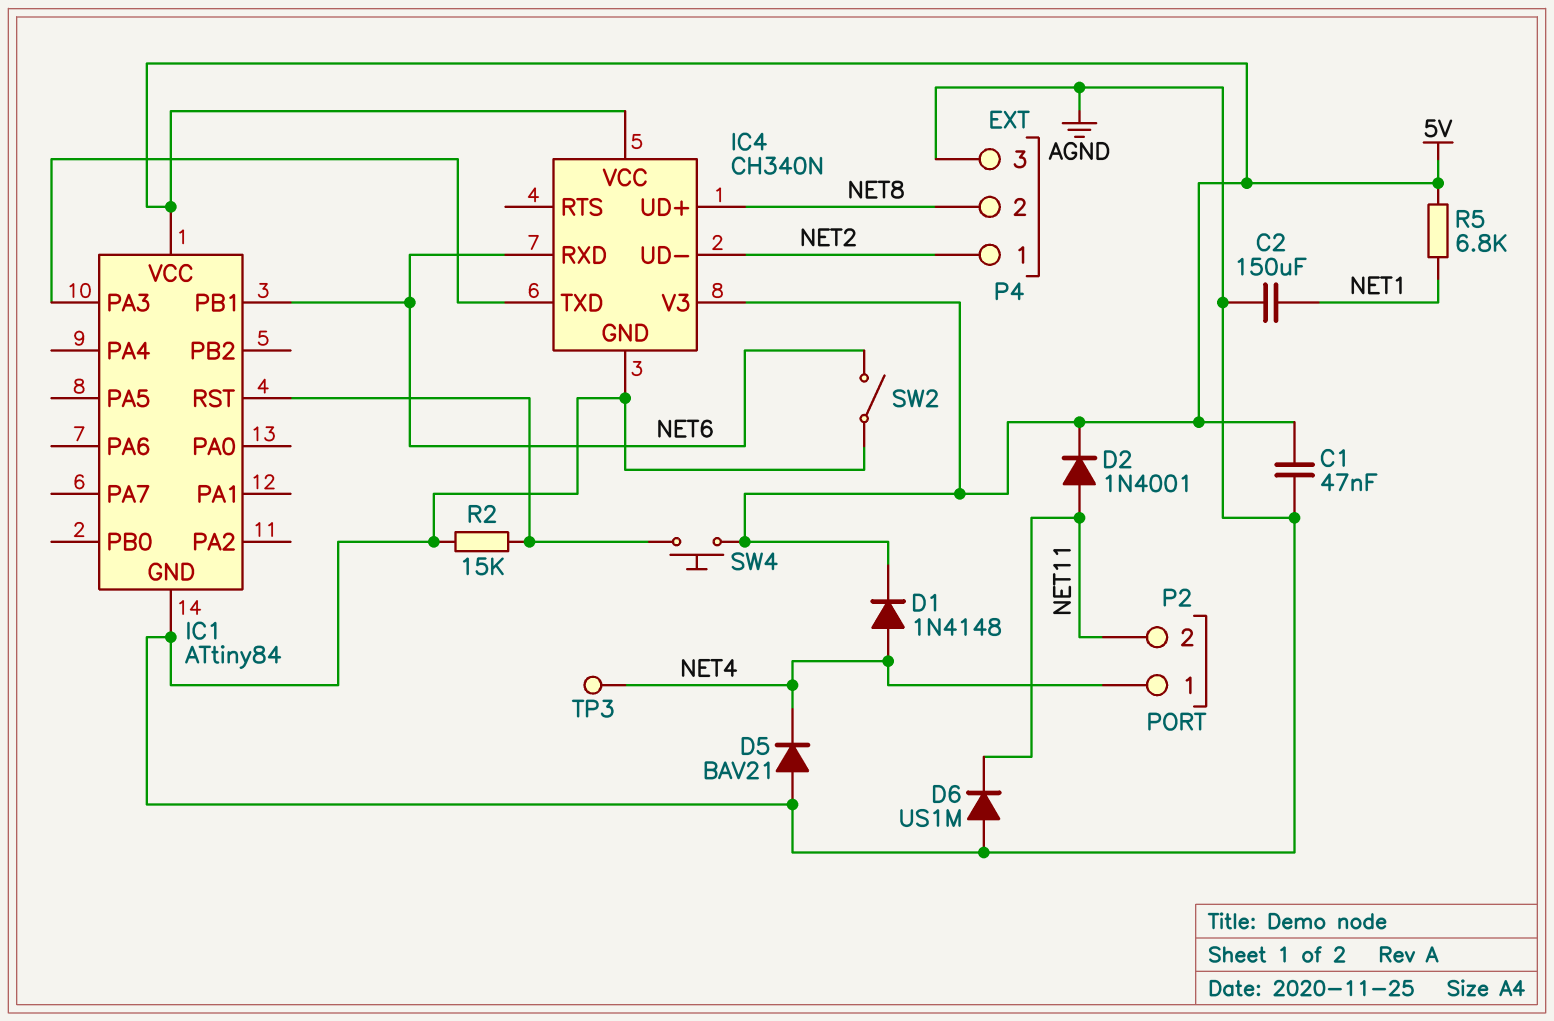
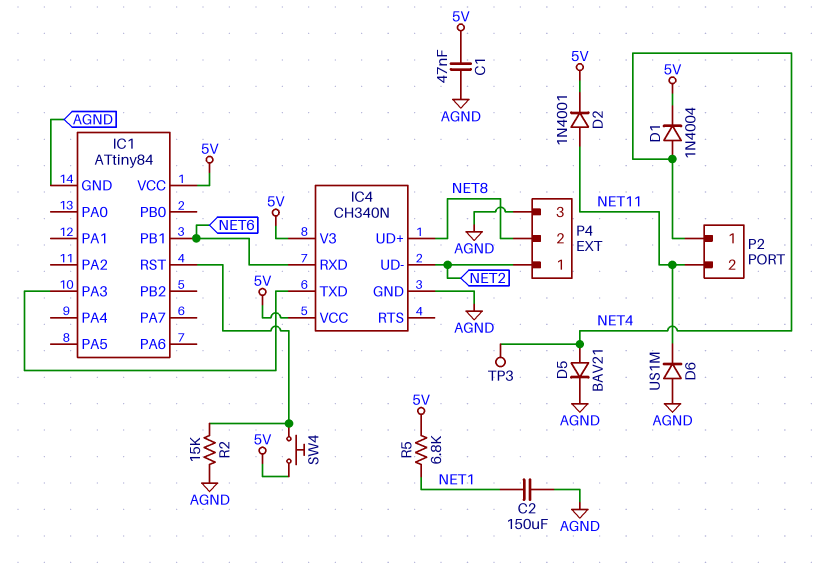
D1: diode 1N4148 (A NET4, K 5V) -> diode 1N4004 (A NET4, K 5V)
D5: diode BAV21 (A AGND, K NET4) -> diode BAV21 (A NET4, K AGND)
SW2: switch (AGND, NET6) -> none

